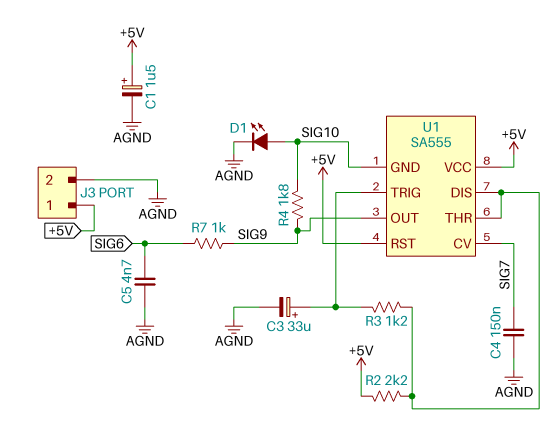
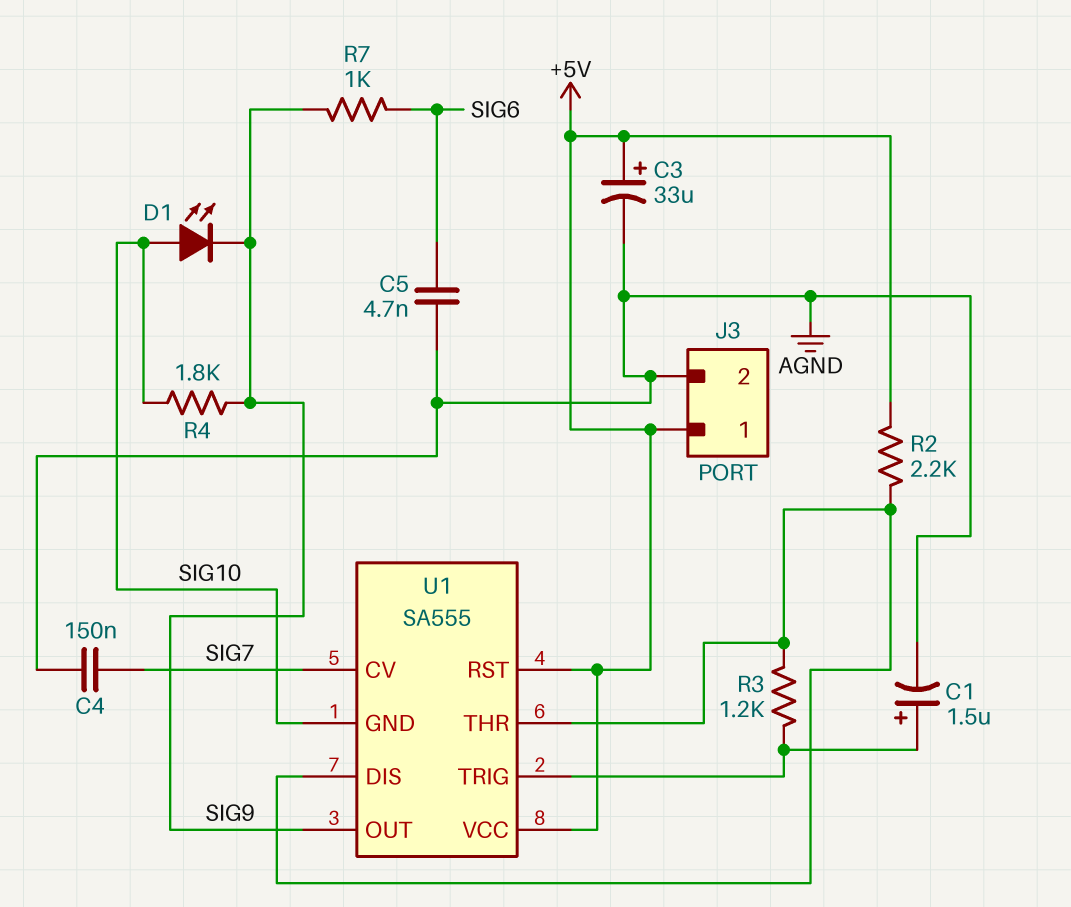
C1: 1.5uF (plus +5V, minus AGND) -> 1.5uF (plus U1/TRIG, minus AGND)
C3: 33uF (plus U1/TRIG, minus AGND) -> 33uF (plus +5V, minus AGND)
D1: LED (A SIG10, K AGND) -> LED (A SIG10, K SIG9)

